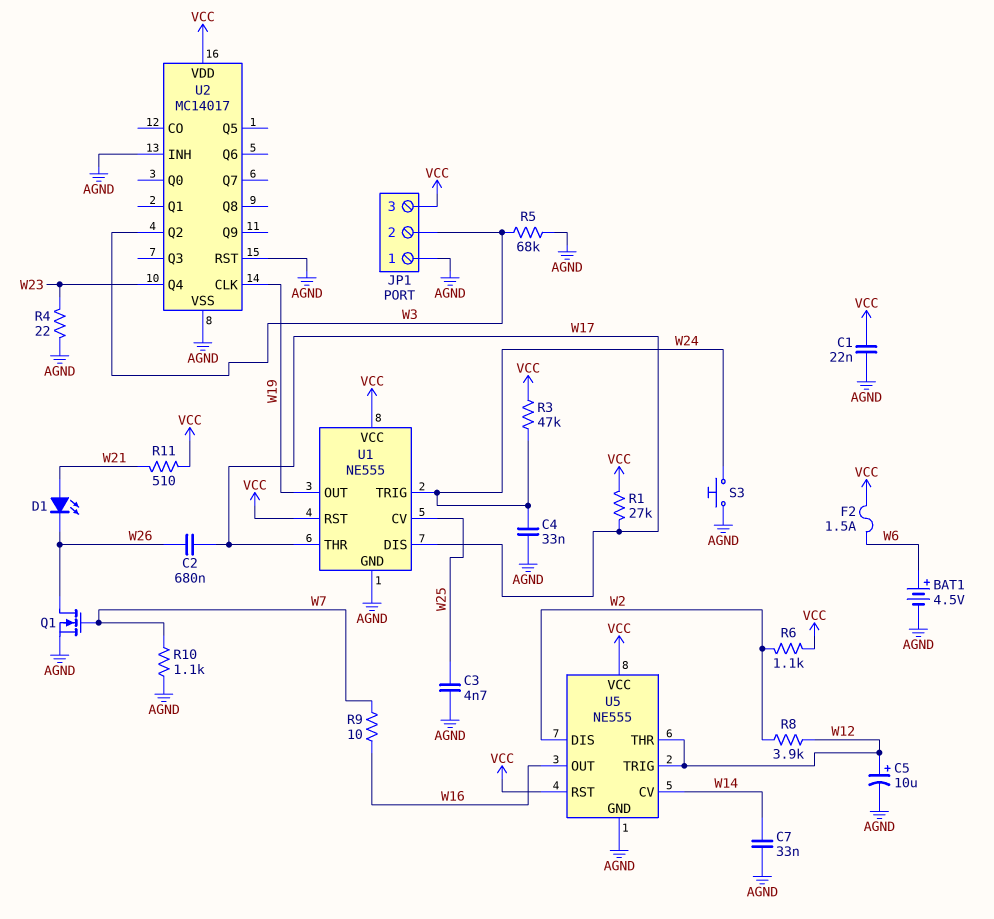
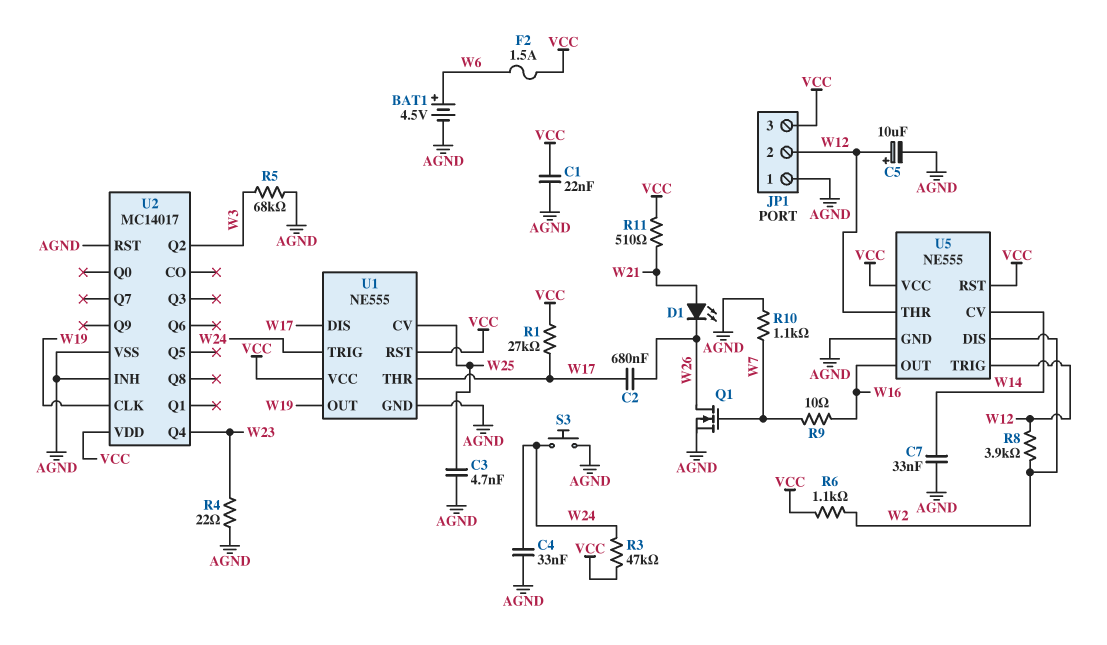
JP1 pin 2: W3 -> W12

